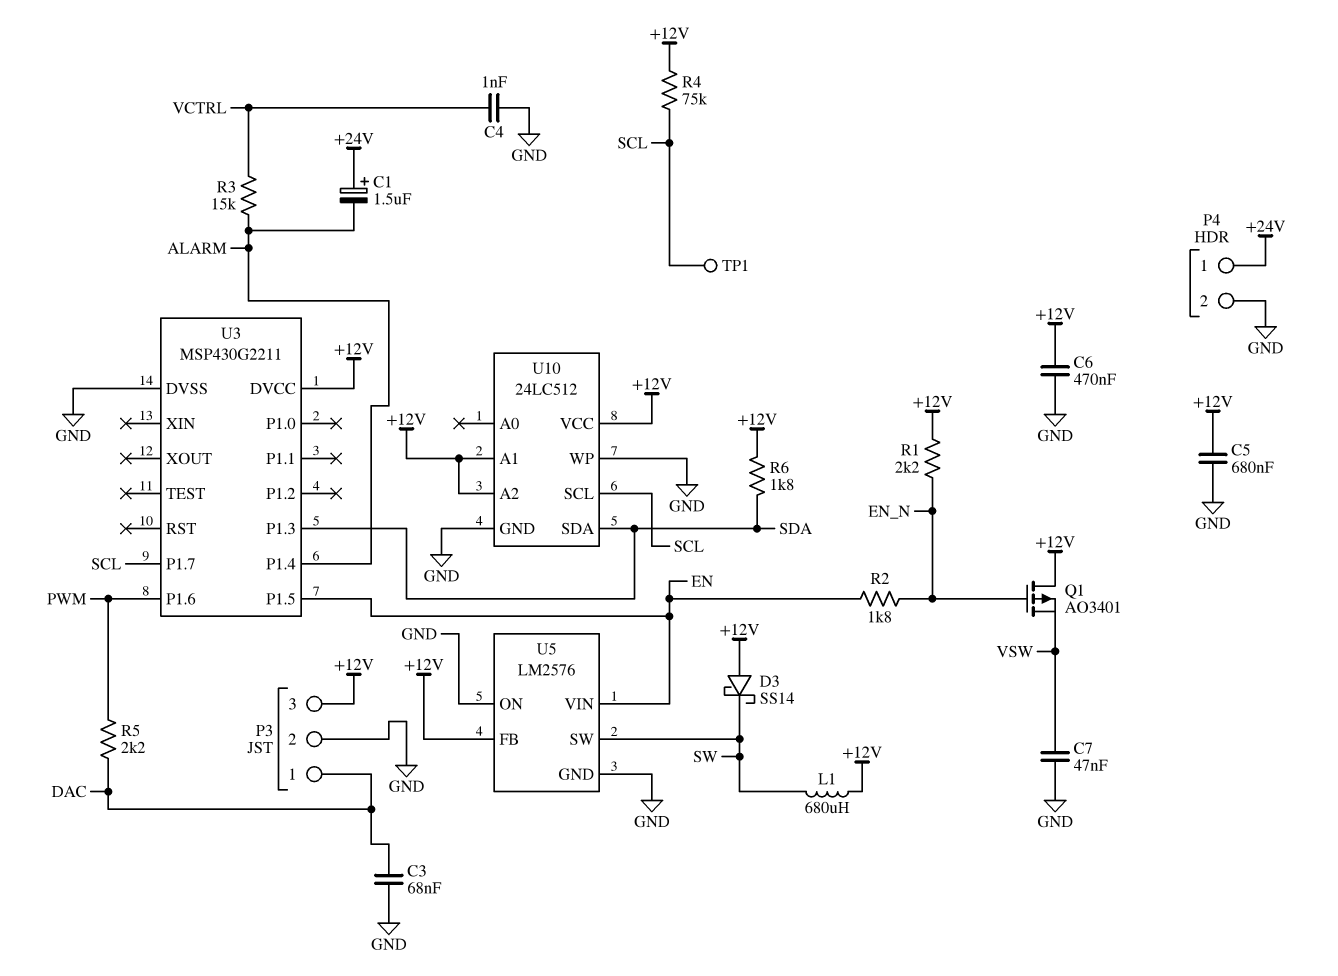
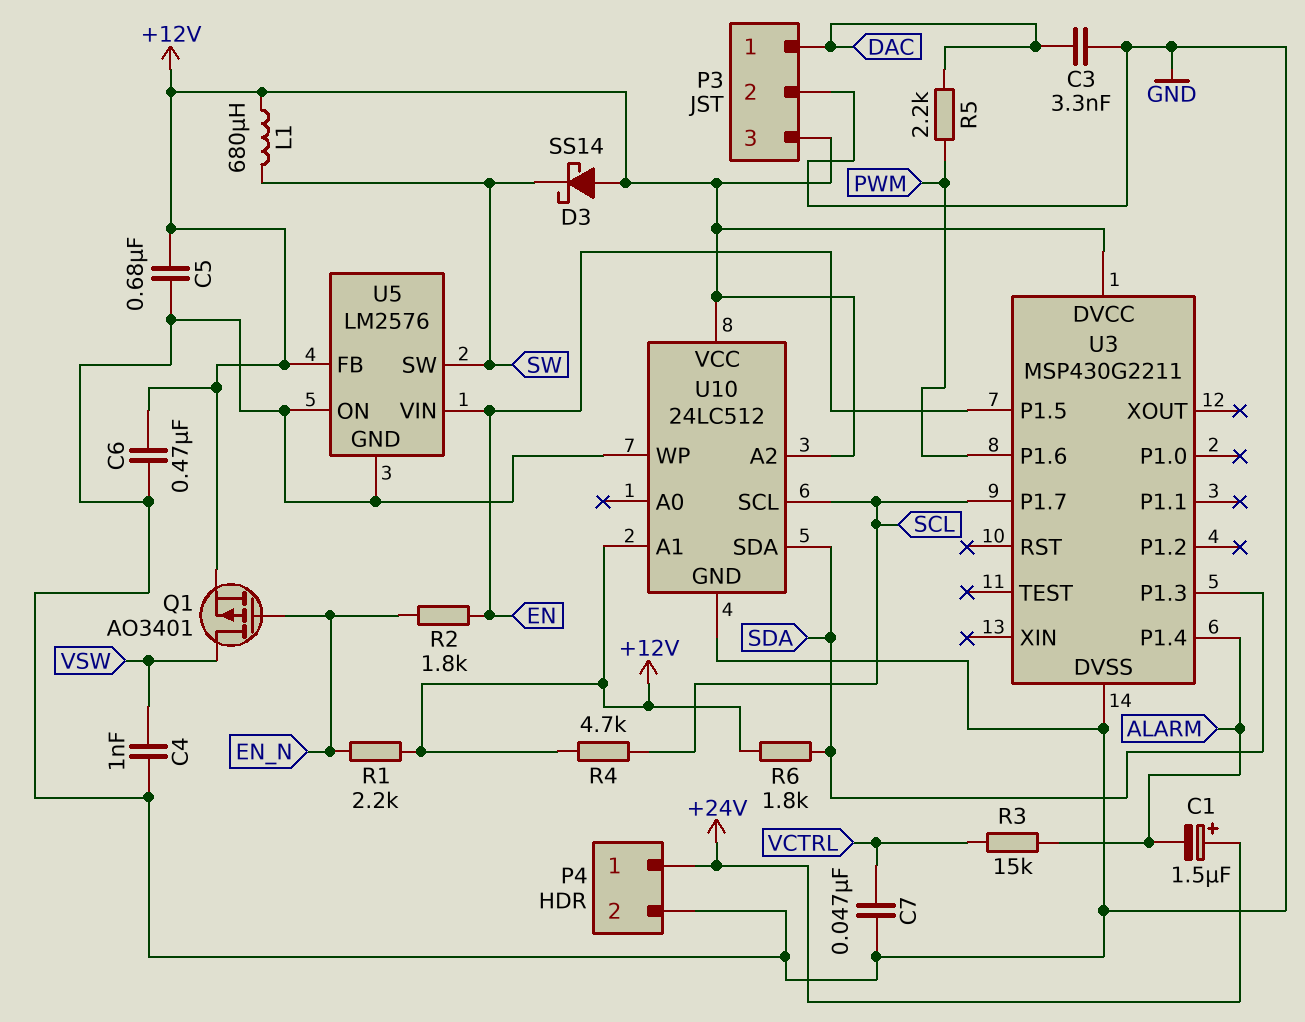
C3: 68nF (DAC, GND) -> 3.3nF (DAC, GND)
C4: 1nF (GND, VCTRL) -> 1nF (GND, VSW)
C7: 47nF (GND, VSW) -> 47nF (GND, VCTRL)
Q1: PMOS AO3401 (G EN_N, D +12V, S VSW) -> PMOS AO3401 (G EN_N, D VSW, S +12V)
R4: 75k (+12V, SCL) -> 4.7k (+12V, SCL)
TP1: test point (SCL) -> none

